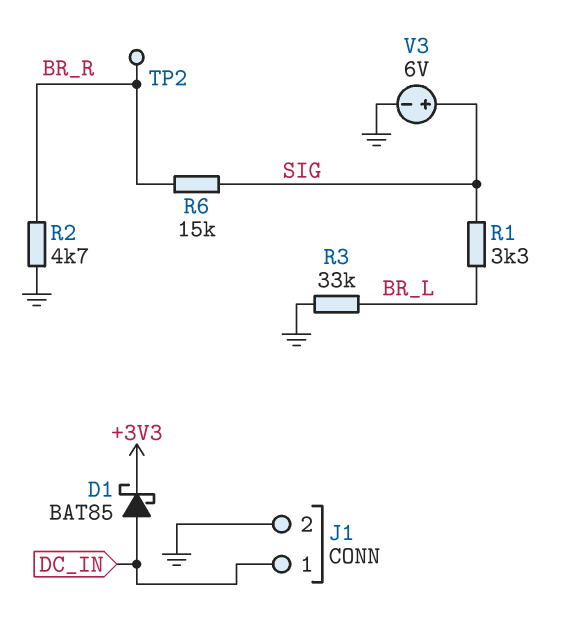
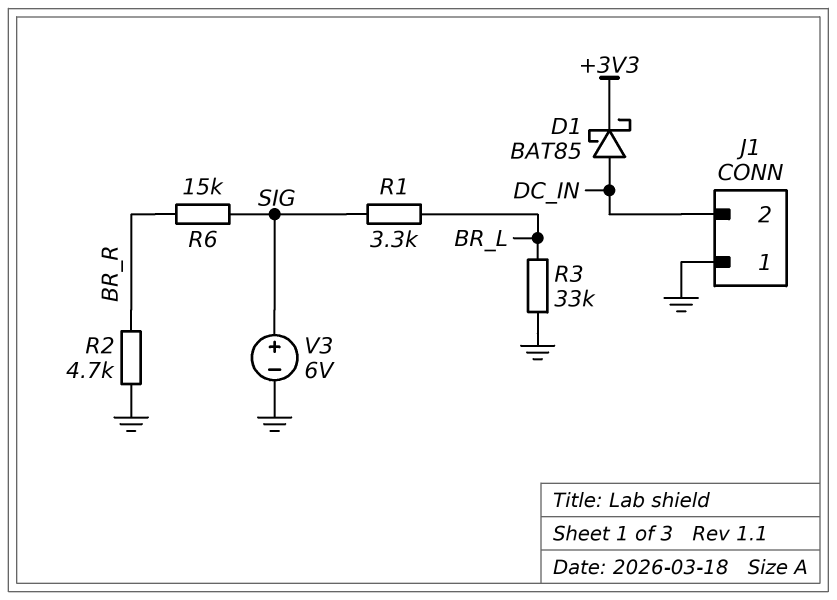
J1 pin 1: DC_IN -> GND
J1 pin 2: GND -> DC_IN
TP2: test point (BR_R) -> none

